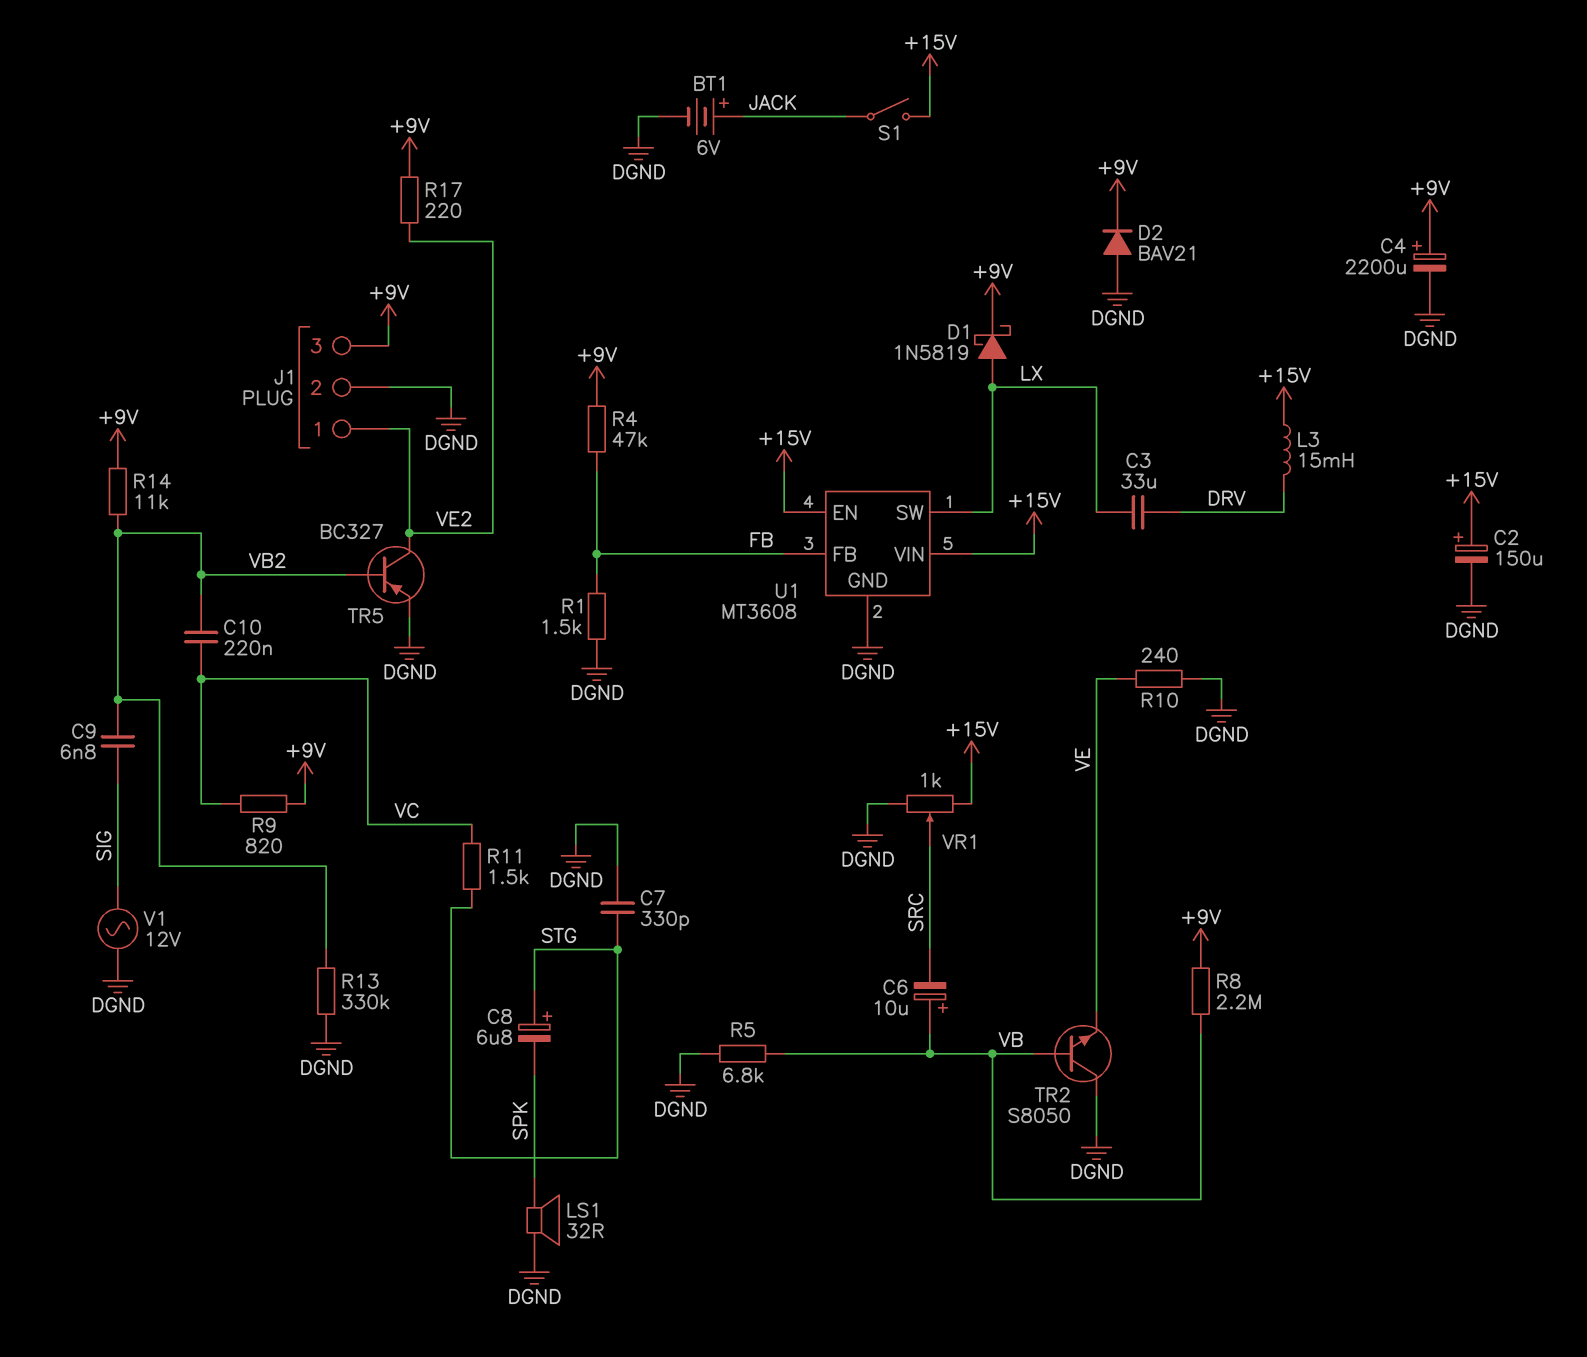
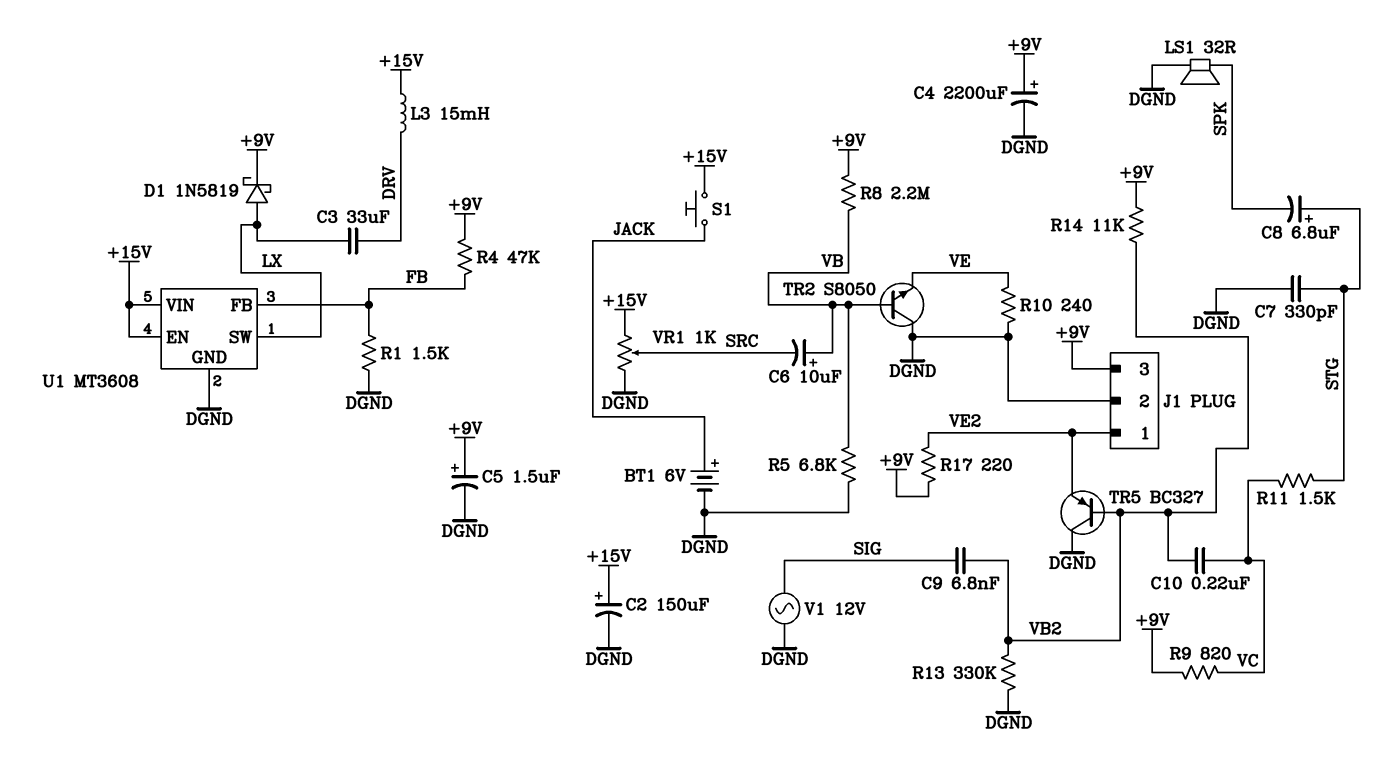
C5: none -> 1.5uF (plus +9V, minus DGND)
D2: diode BAV21 (A DGND, K +9V) -> none
S1: switch (+15V, JACK) -> button (+15V, JACK)
TR5: PNP BC327 (B VB2, C VE2, E DGND) -> PNP BC327 (B VB2, C DGND, E VE2)

